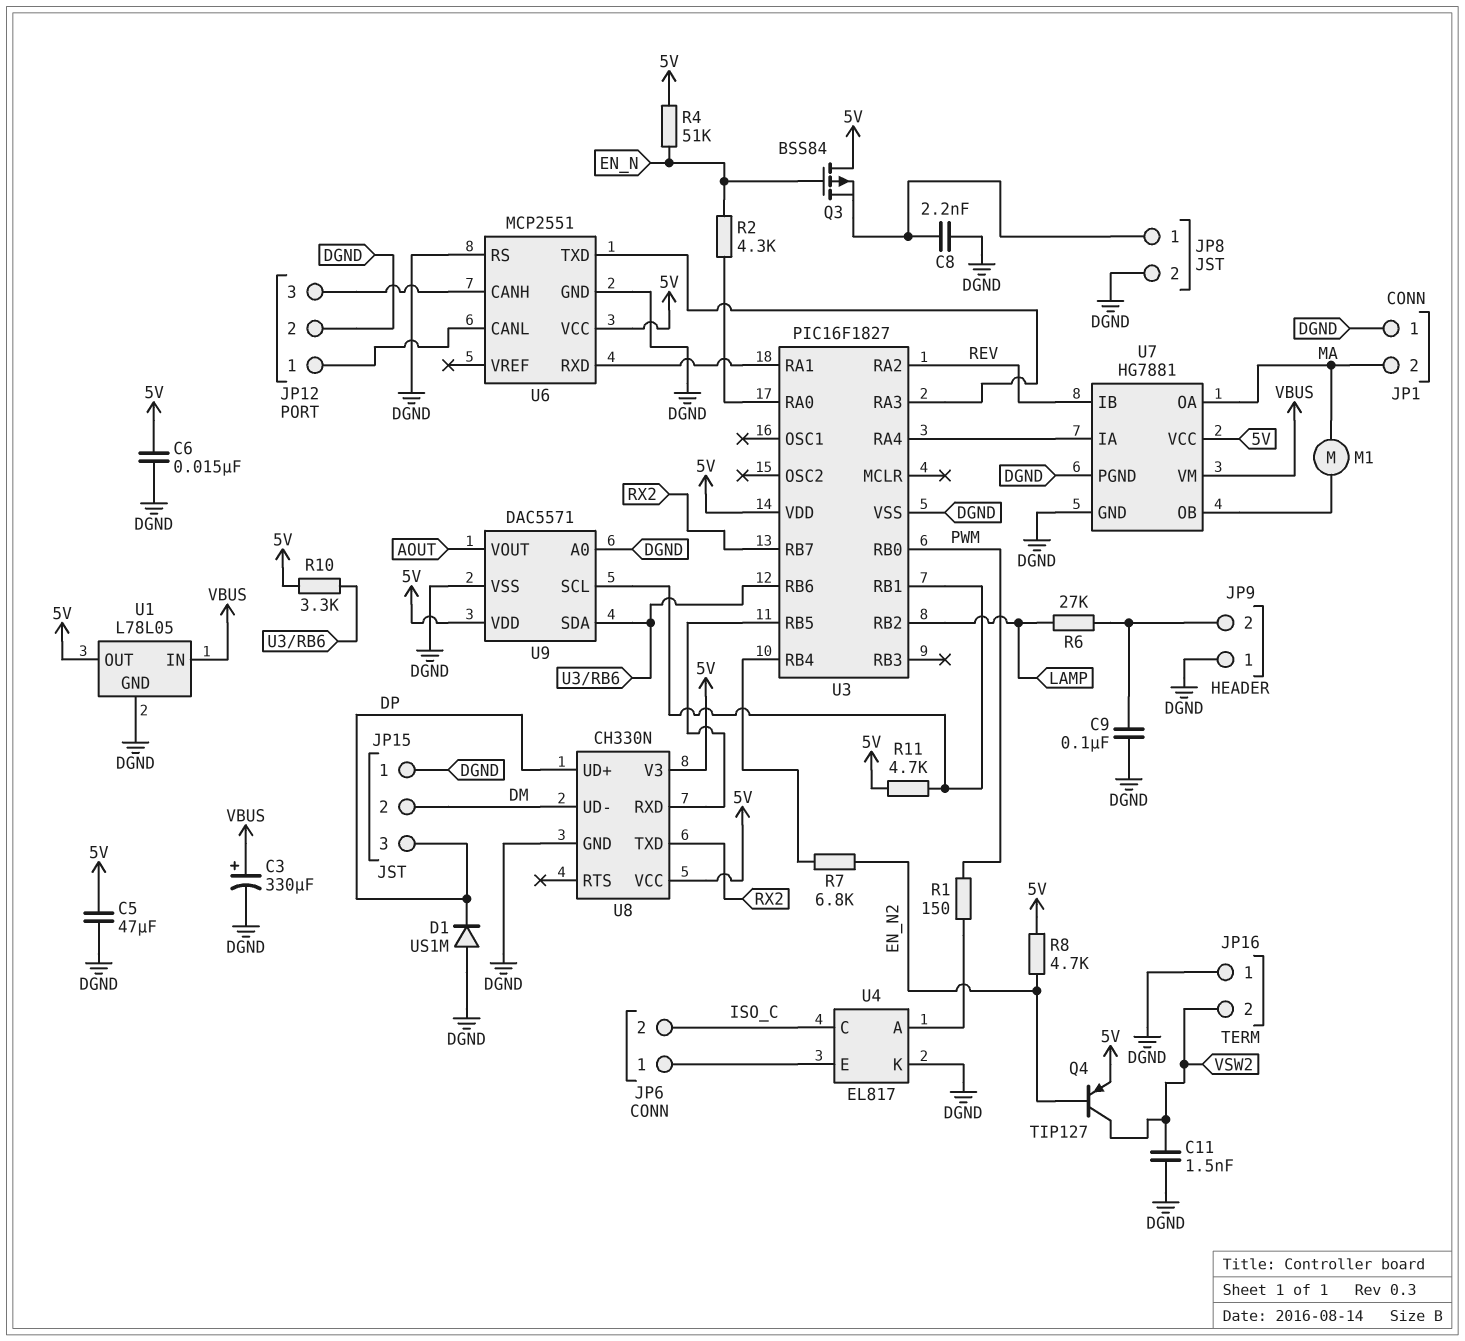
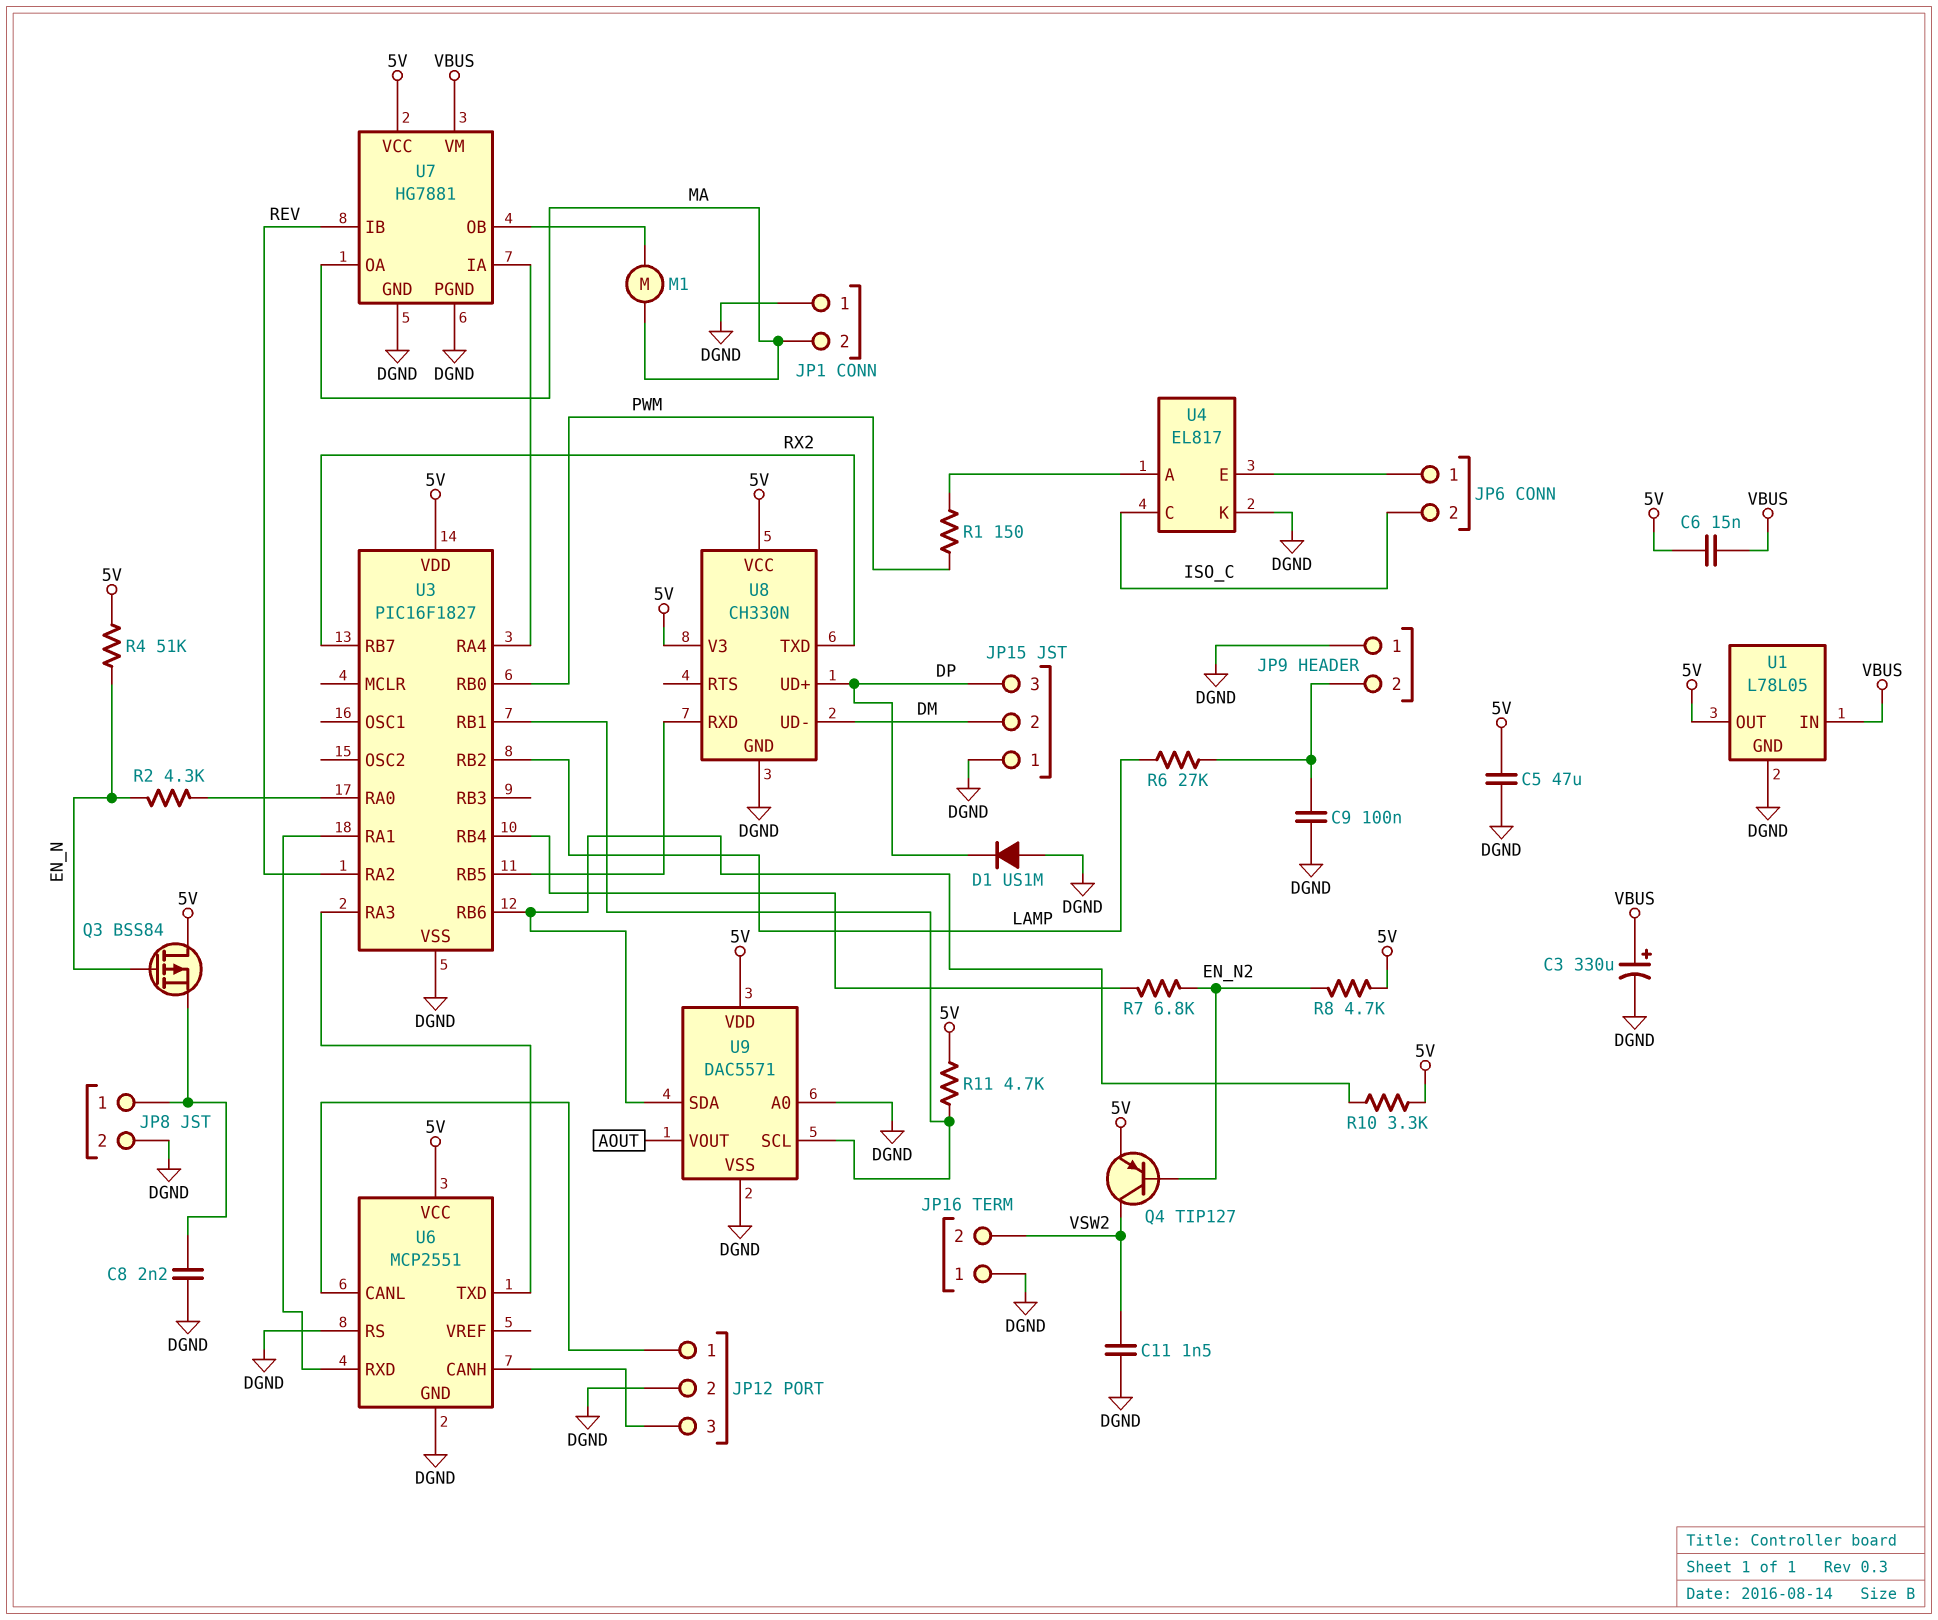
C6: 15nF (5V, DGND) -> 15nF (5V, VBUS)

